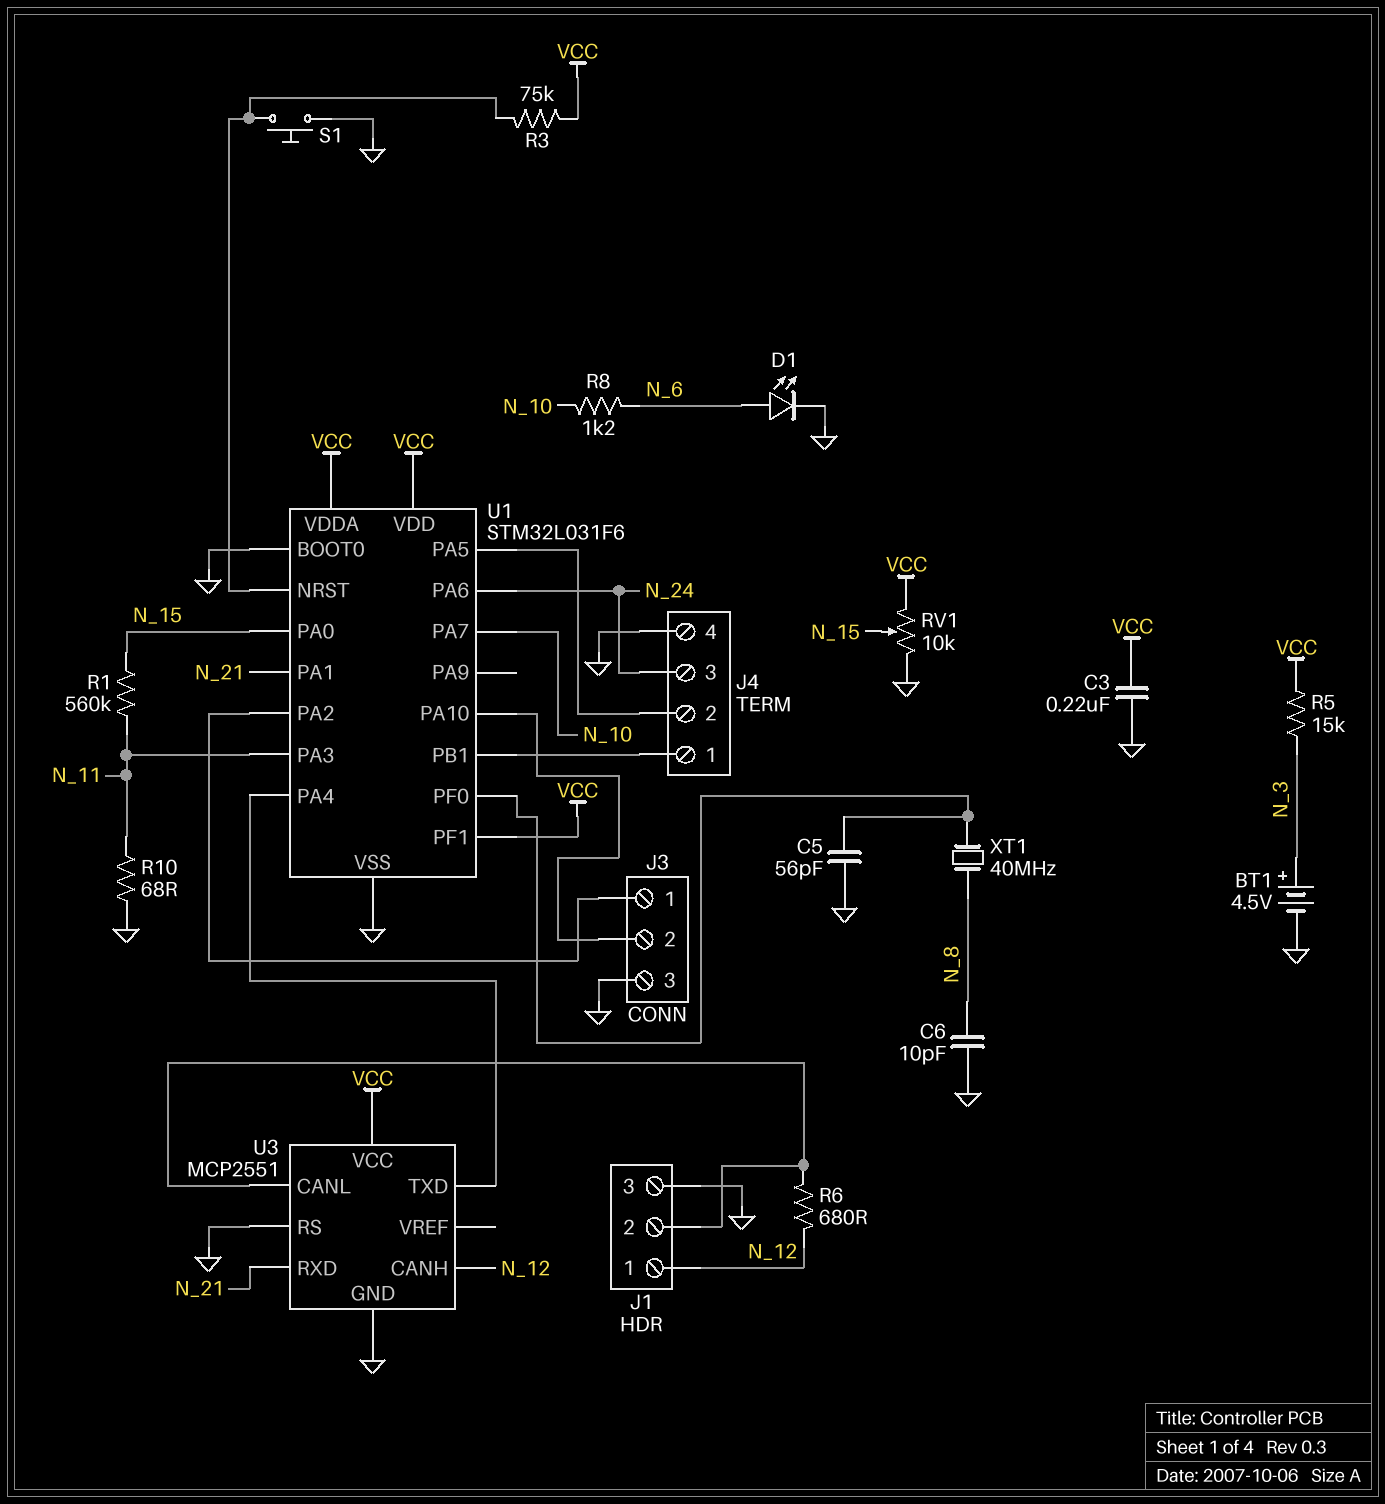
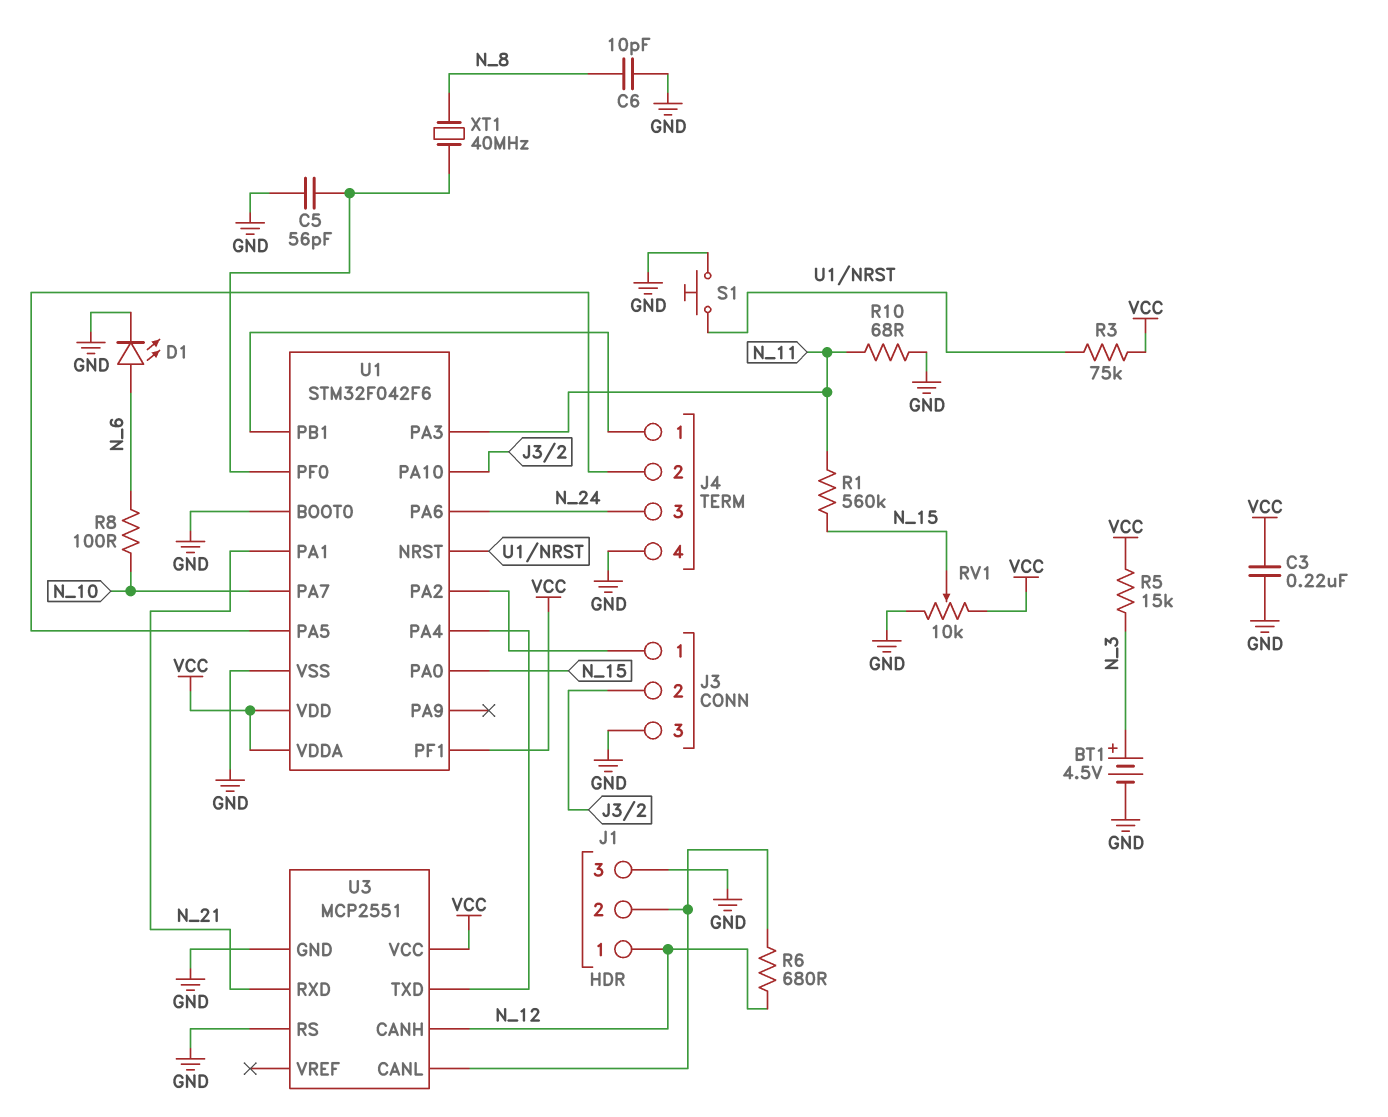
R8: 1.2k (N_6, N_10) -> 100 (N_6, N_10)
U1: STM32L031F6 -> STM32F042F6

